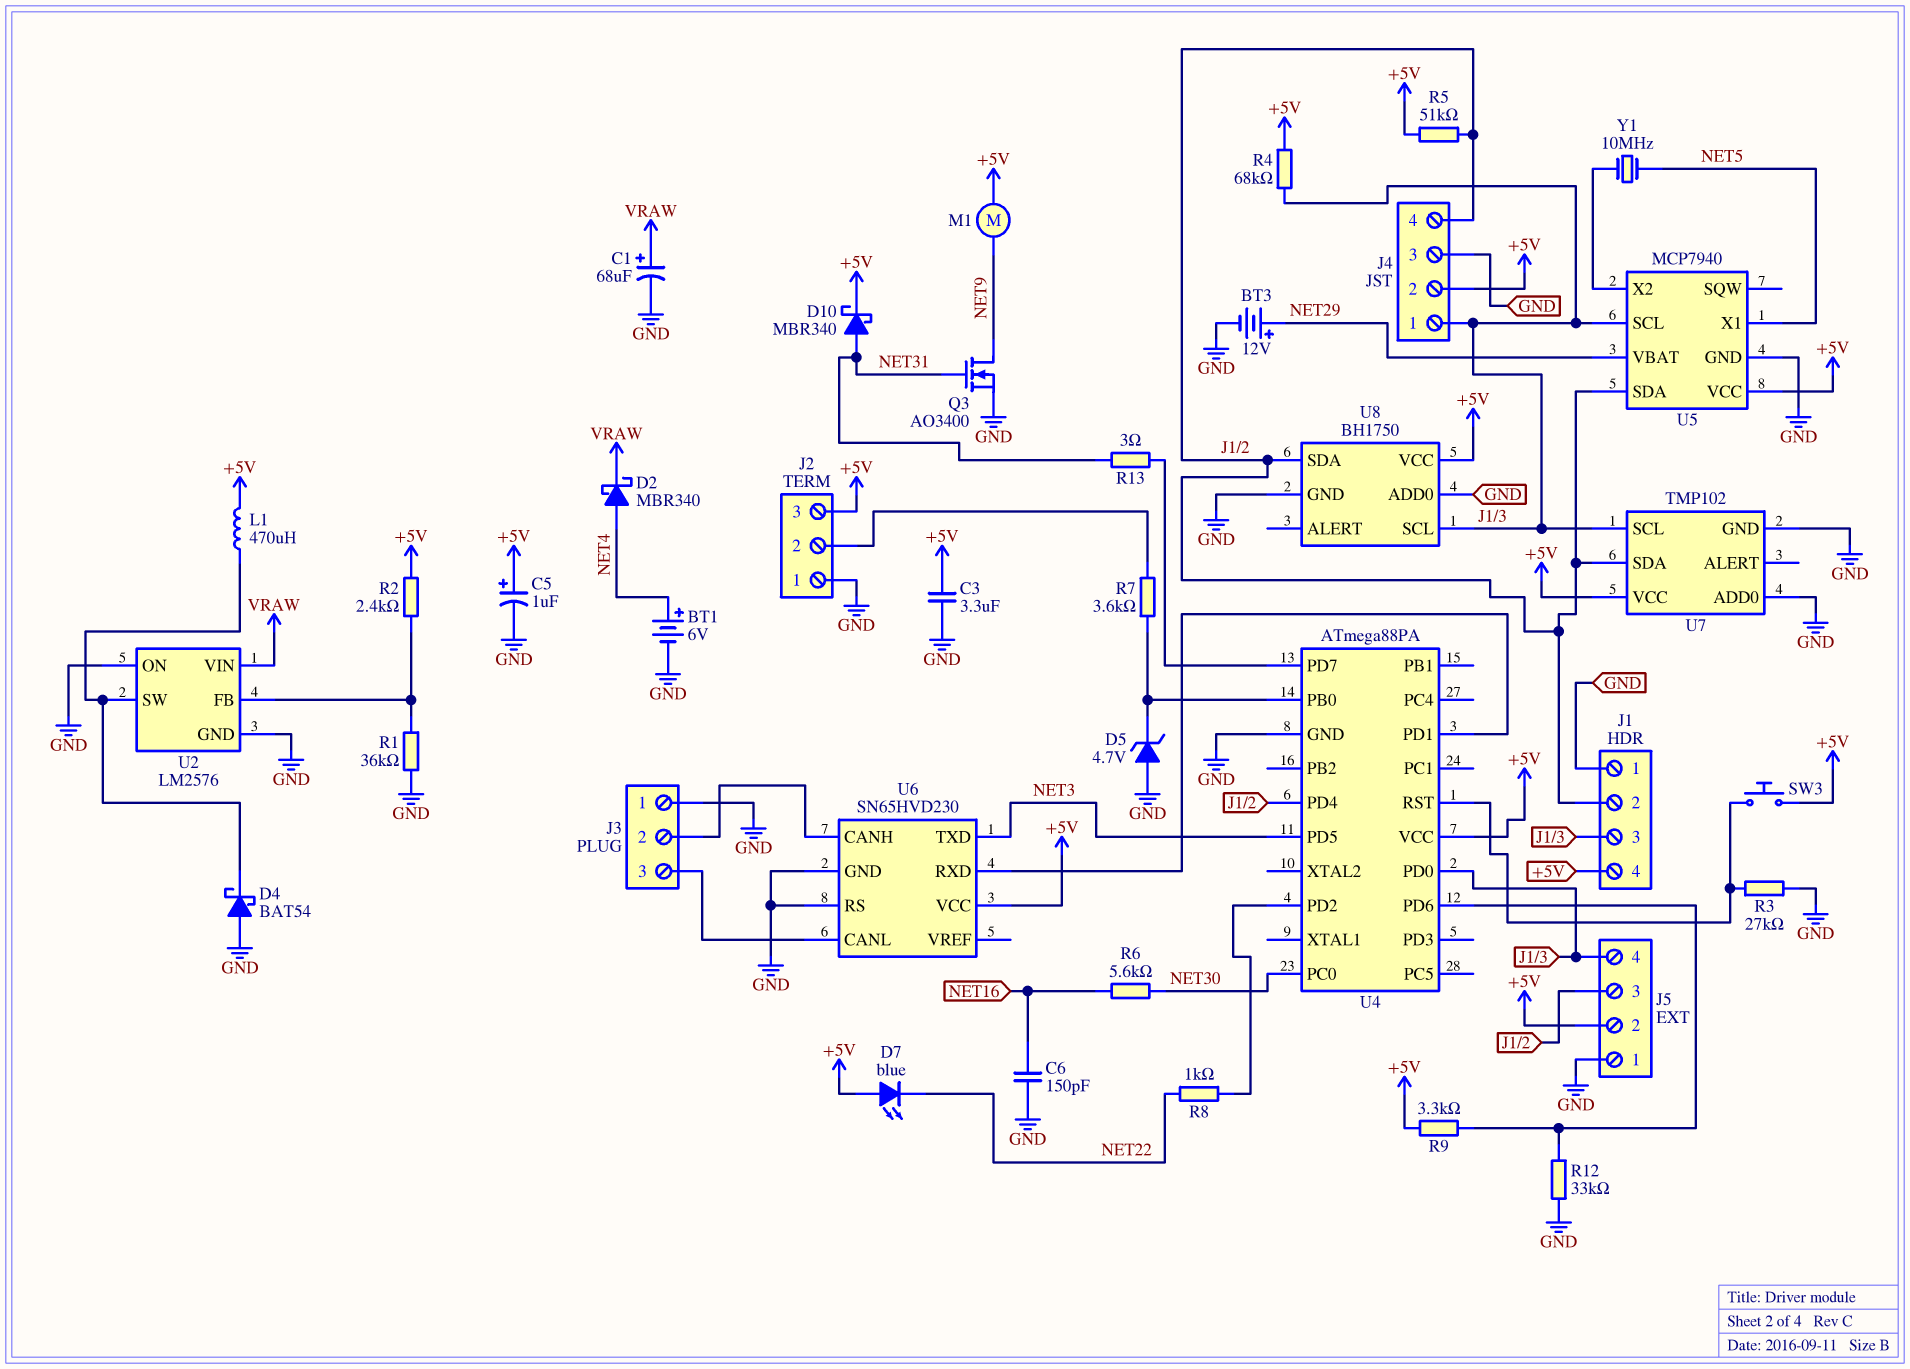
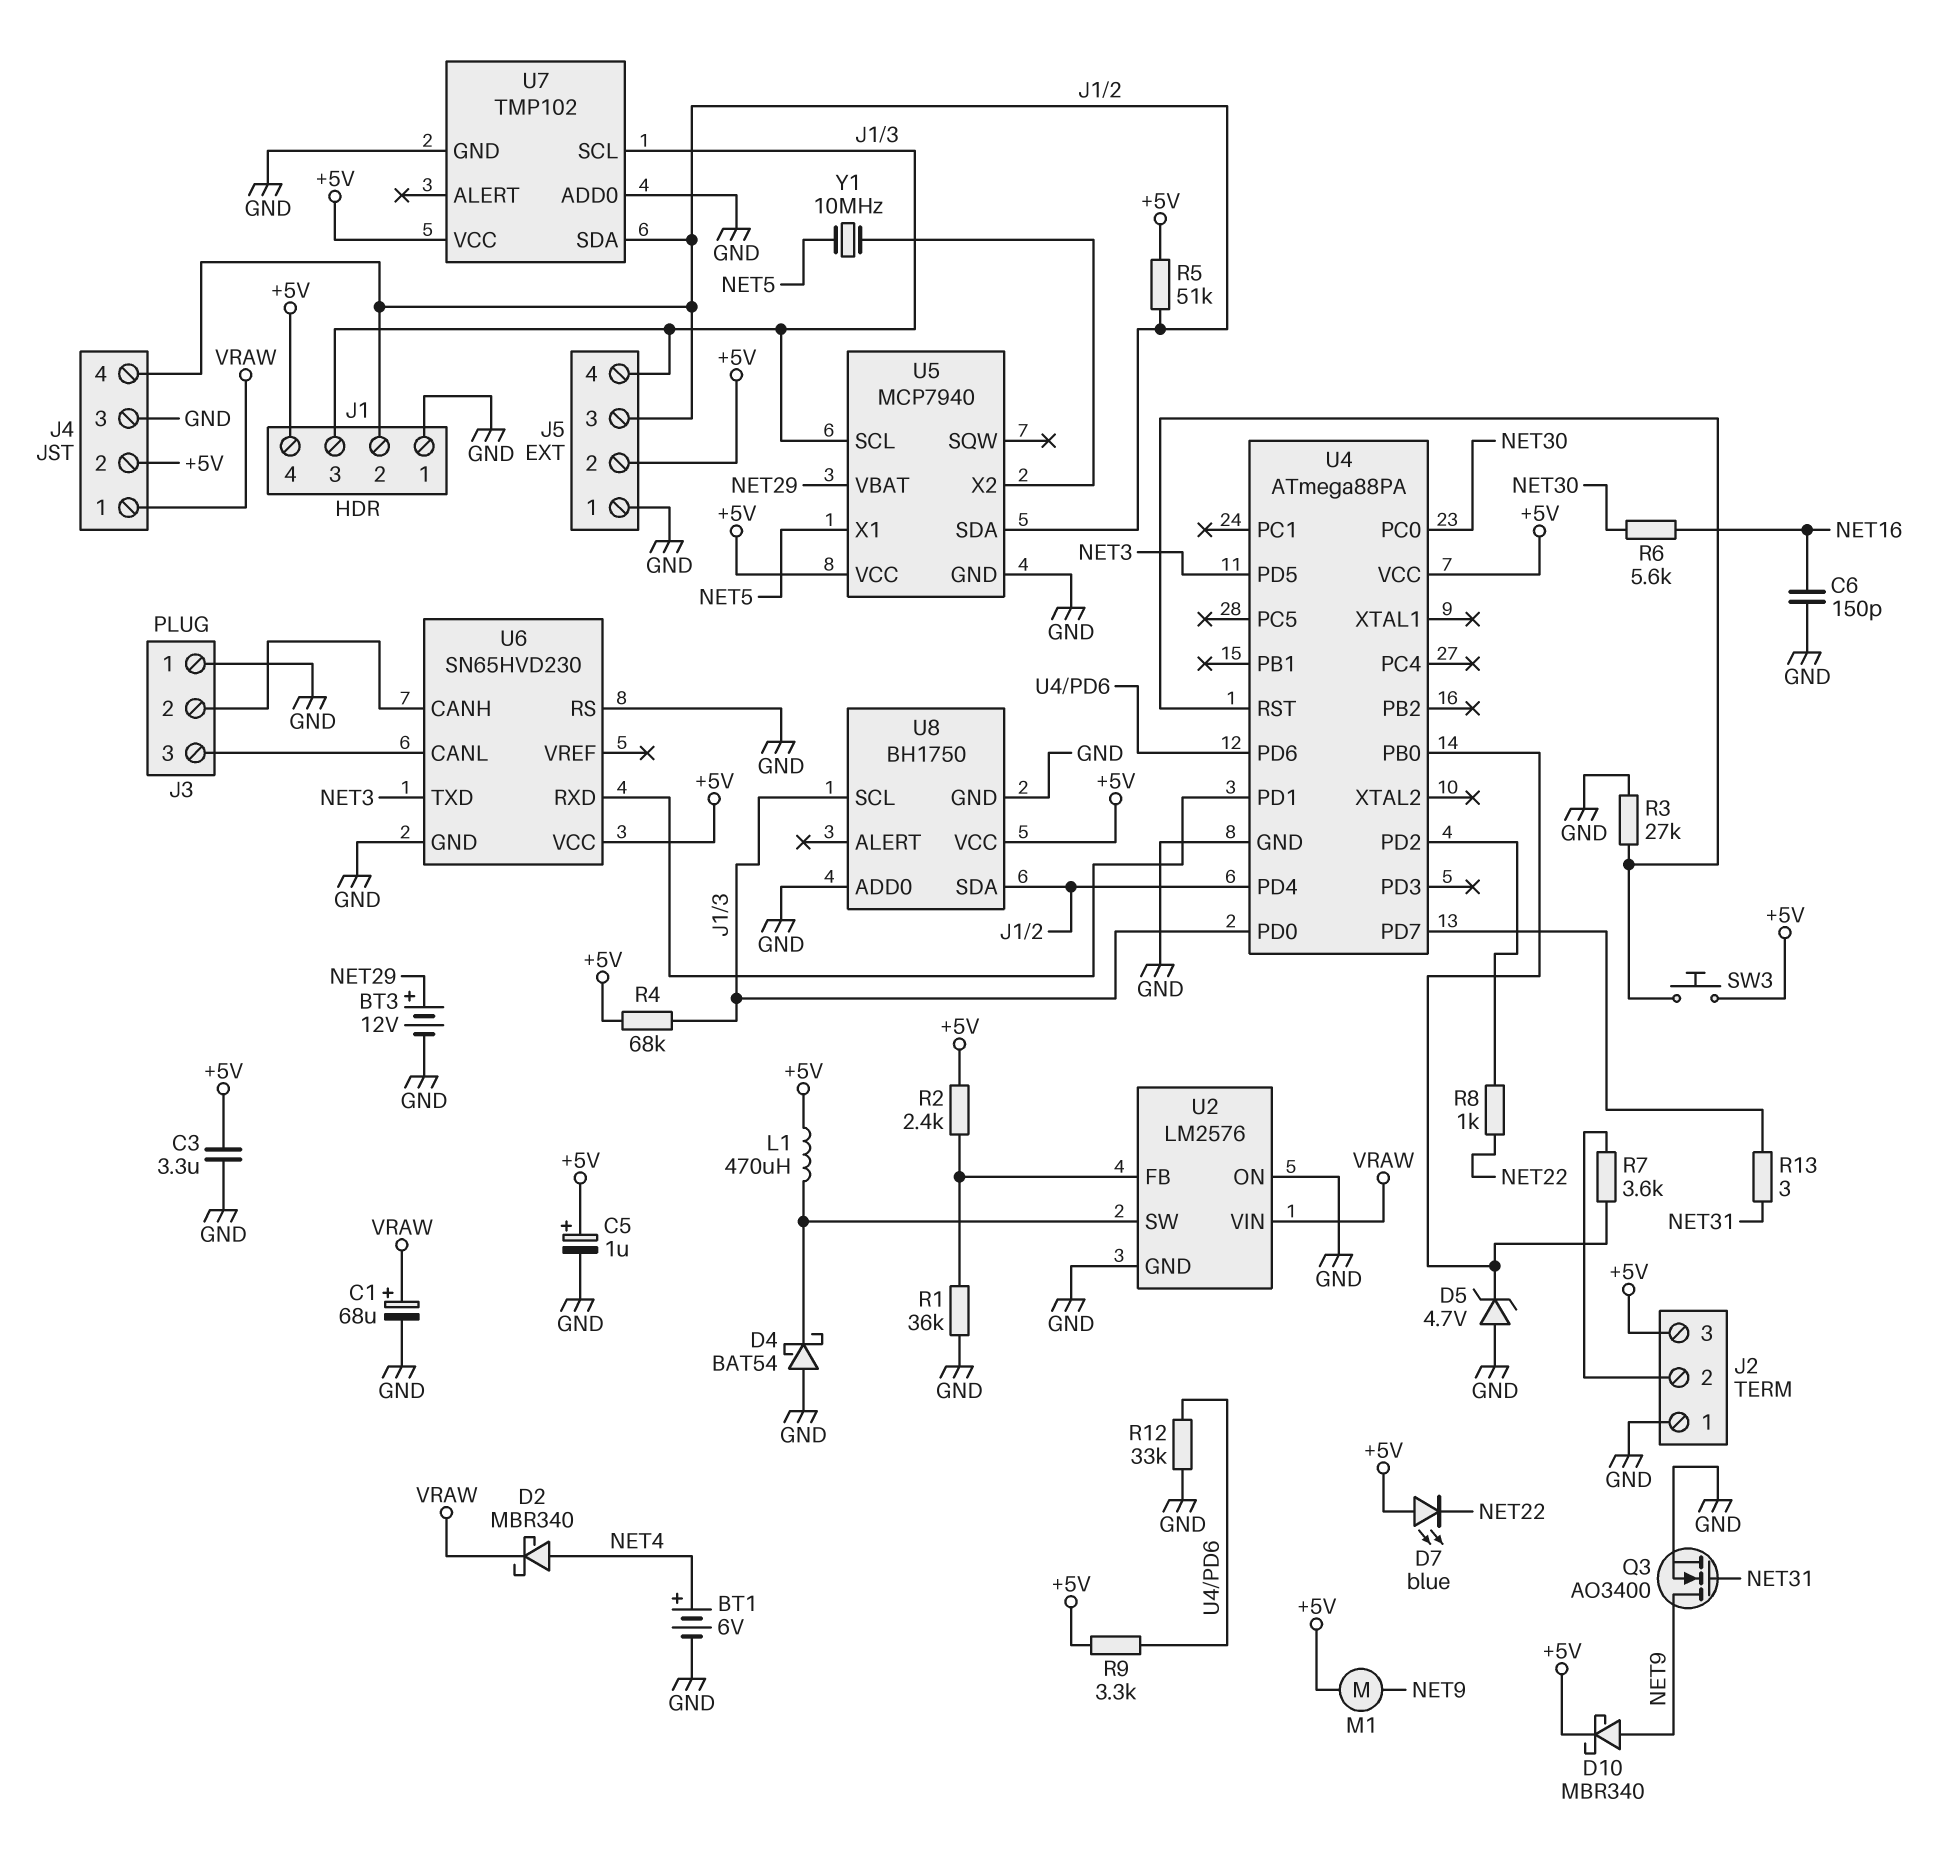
D10: schottky MBR340 (A NET31, K +5V) -> schottky MBR340 (A NET9, K +5V)
J4 pin 1: J1/3 -> VRAW

